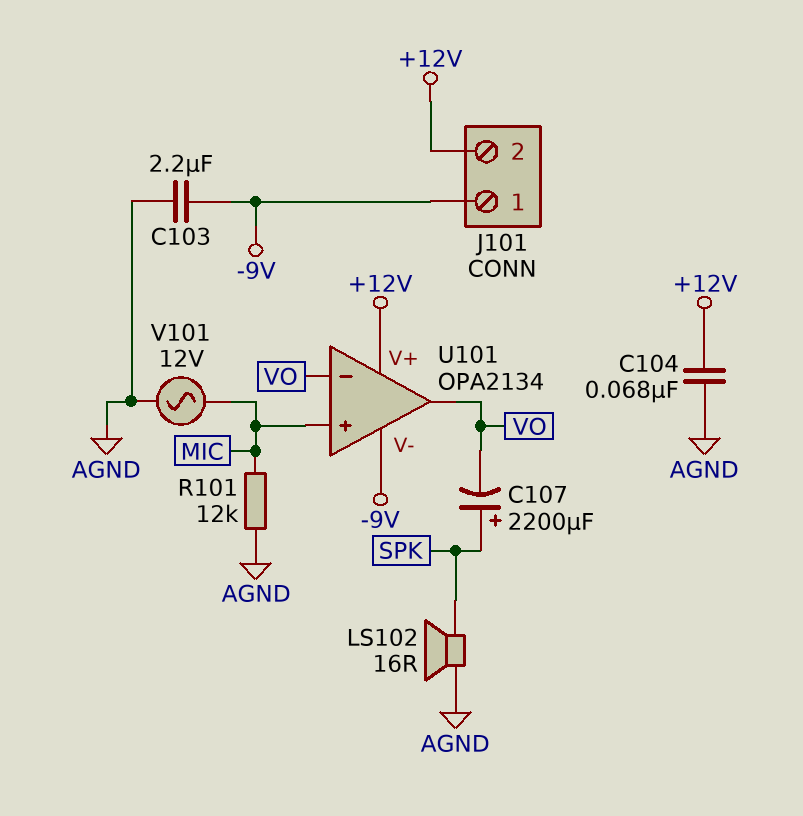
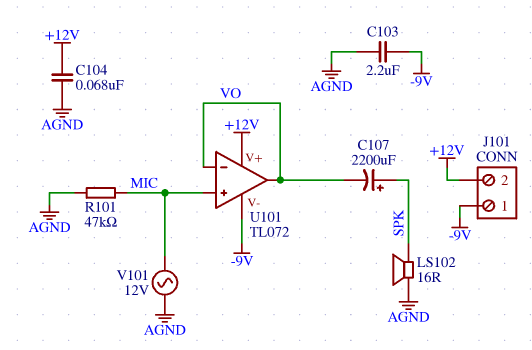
R101: 12k (AGND, MIC) -> 47k (AGND, MIC)
U101: OPA2134 -> TL072

